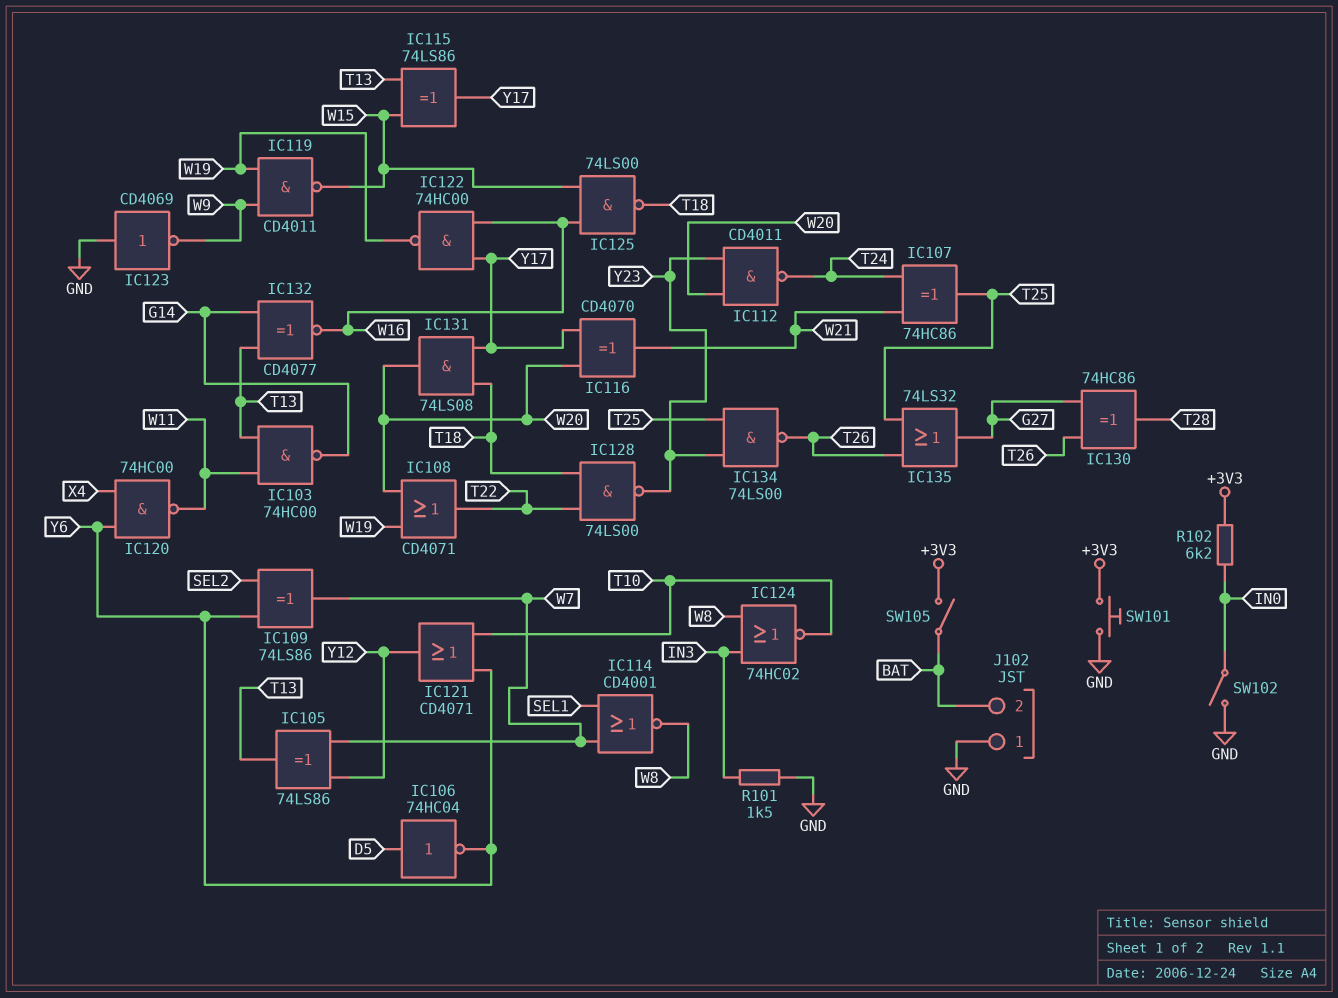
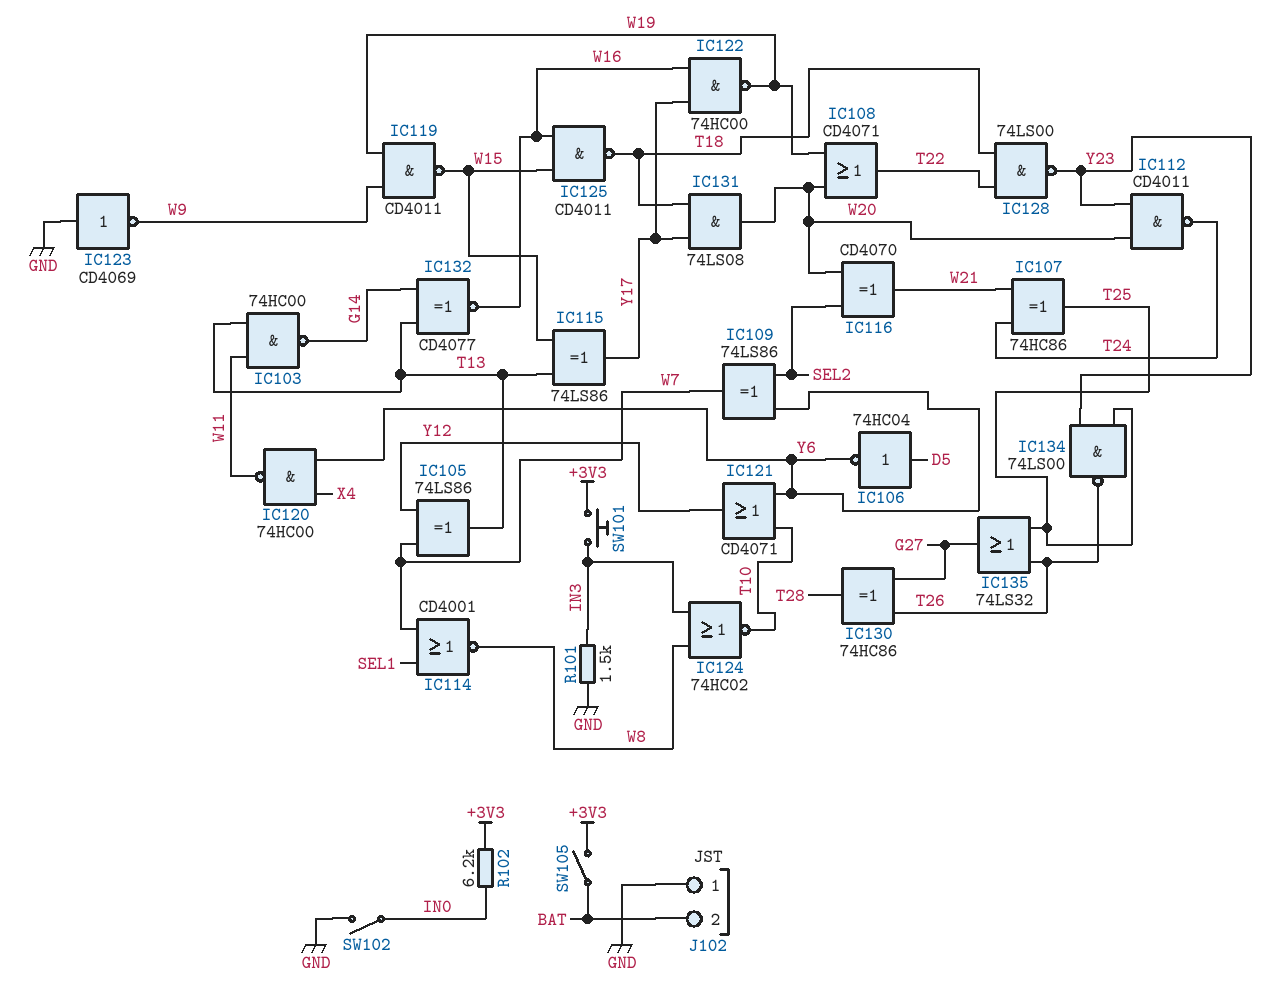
IC116: XOR CD4070 (in W20, in Y17, out W21) -> XOR CD4070 (in SEL2, in W20, out W21)
IC125: NAND 74LS00 (in W15, in W16, out T18) -> NAND CD4011 (in W15, in W16, out T18)
SW101: button (+3V3, GND) -> button (+3V3, IN3)

